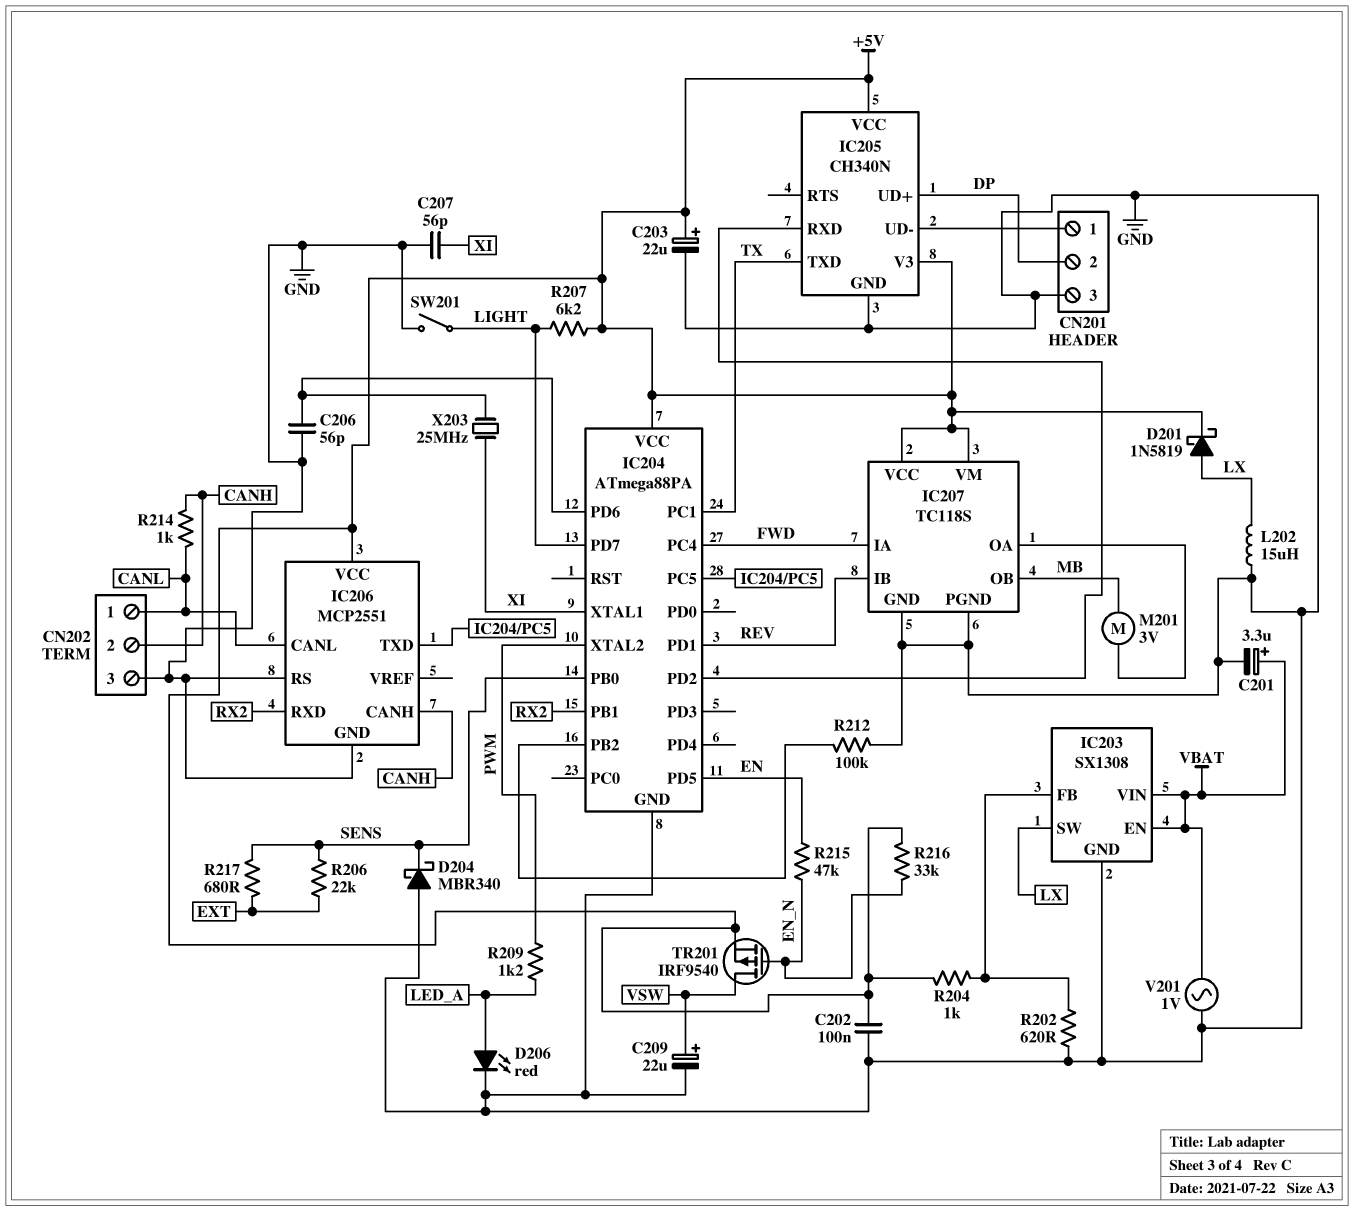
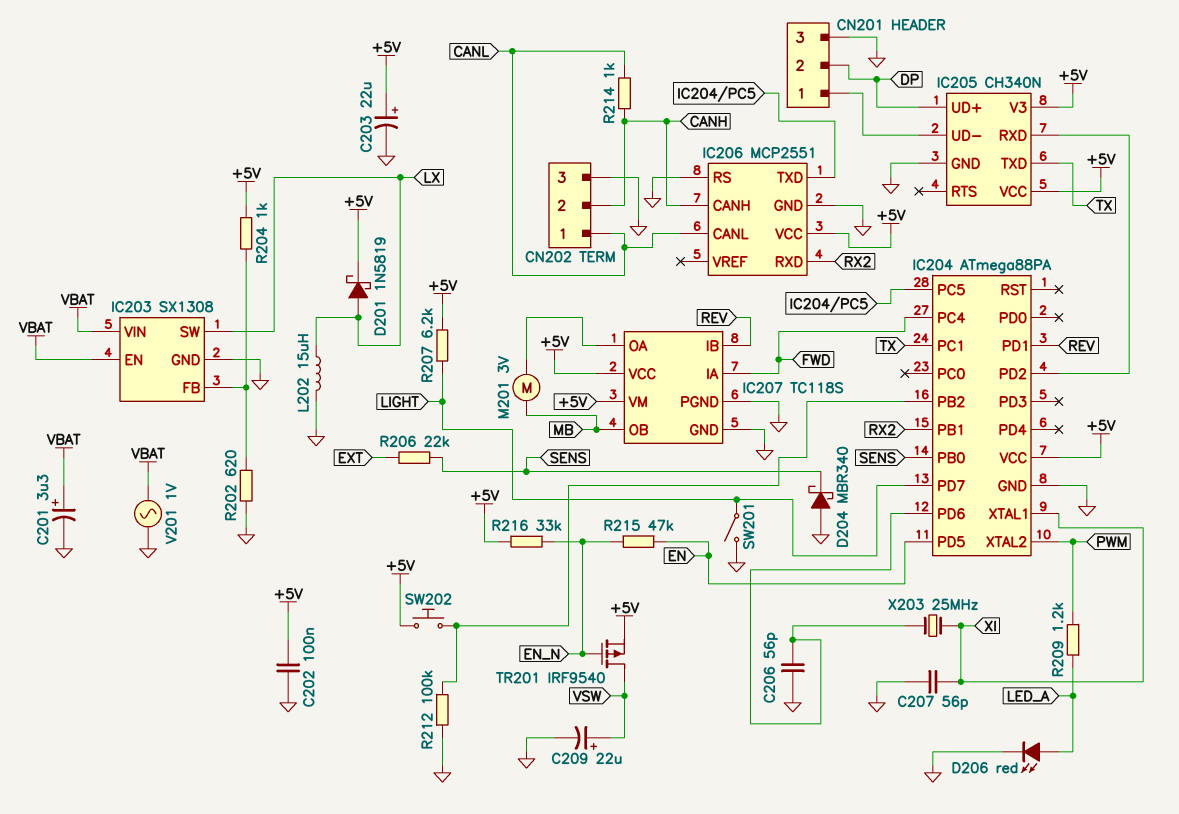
R217: 680 (EXT, SENS) -> none
SW202: none -> button (+5V, IC204/PB2)

